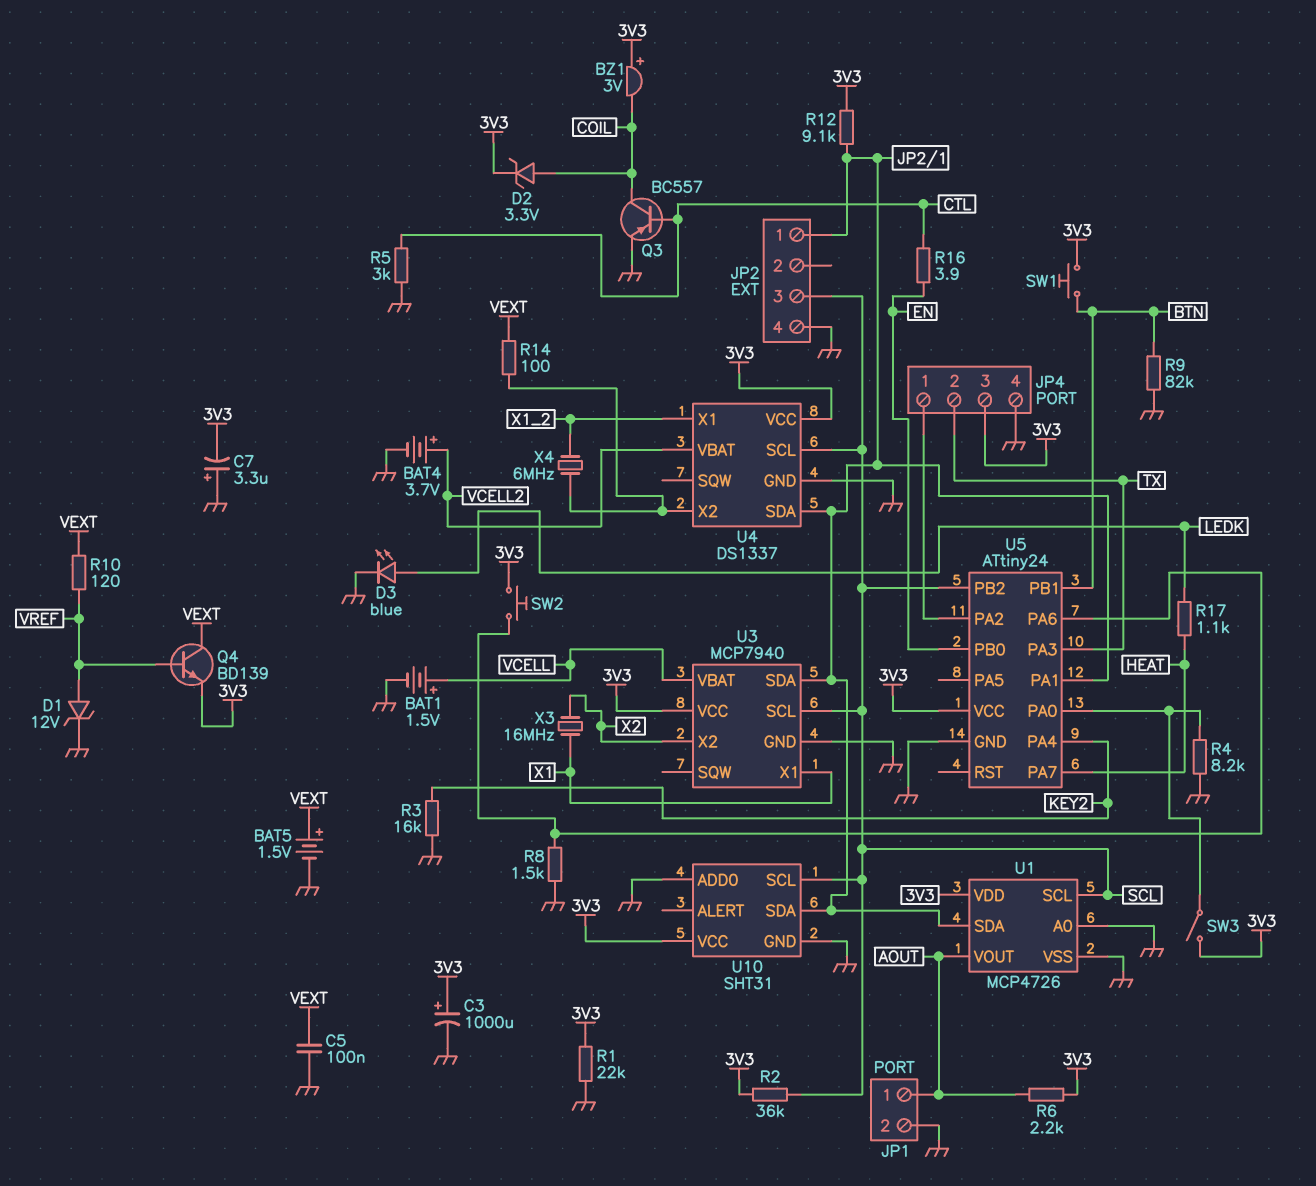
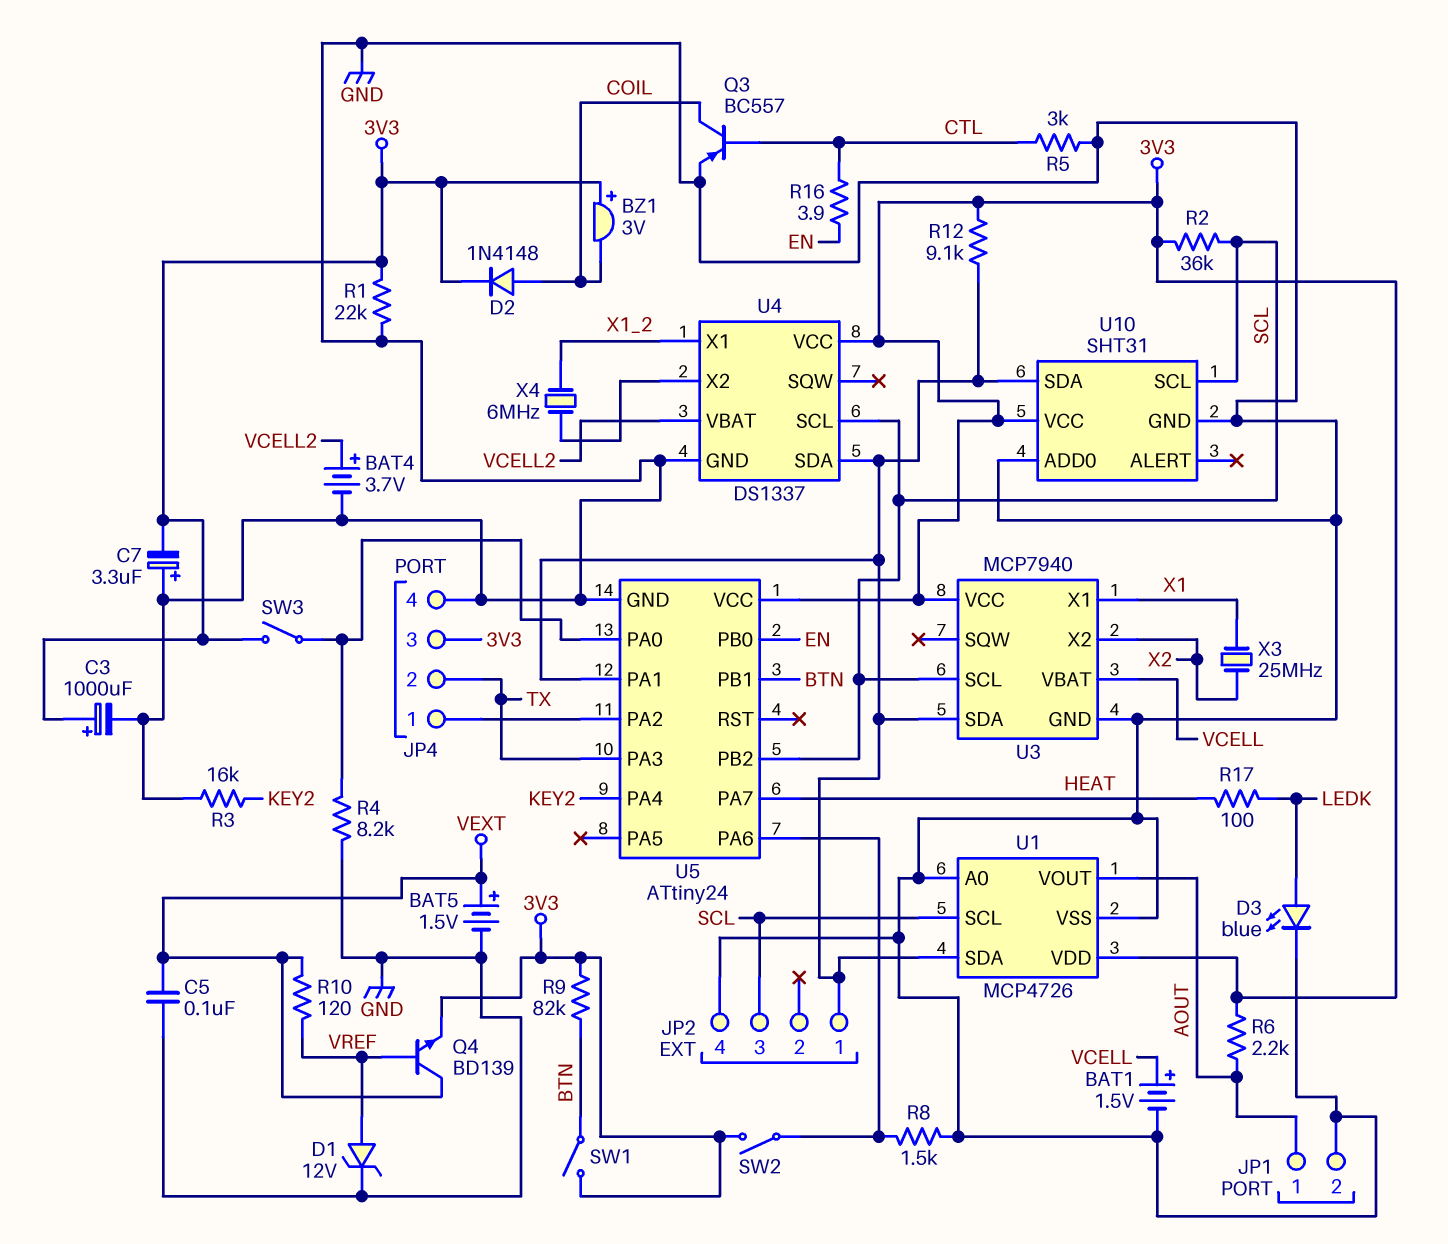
D2: zener 3.3V (A COIL, K 3V3) -> diode 1N4148 (A COIL, K 3V3)
R9: 82k (BTN, GND) -> 82k (3V3, BTN)
R14: 100 (U4/X2, VEXT) -> none
R17: 1.1k (HEAT, LEDK) -> 100 (HEAT, LEDK)
SW1: button (3V3, BTN) -> switch (3V3, BTN)
SW2: button (3V3, U5/PA6) -> switch (3V3, U5/PA6)
X3: 16MHz (X1, X2) -> 25MHz (X1, X2)

